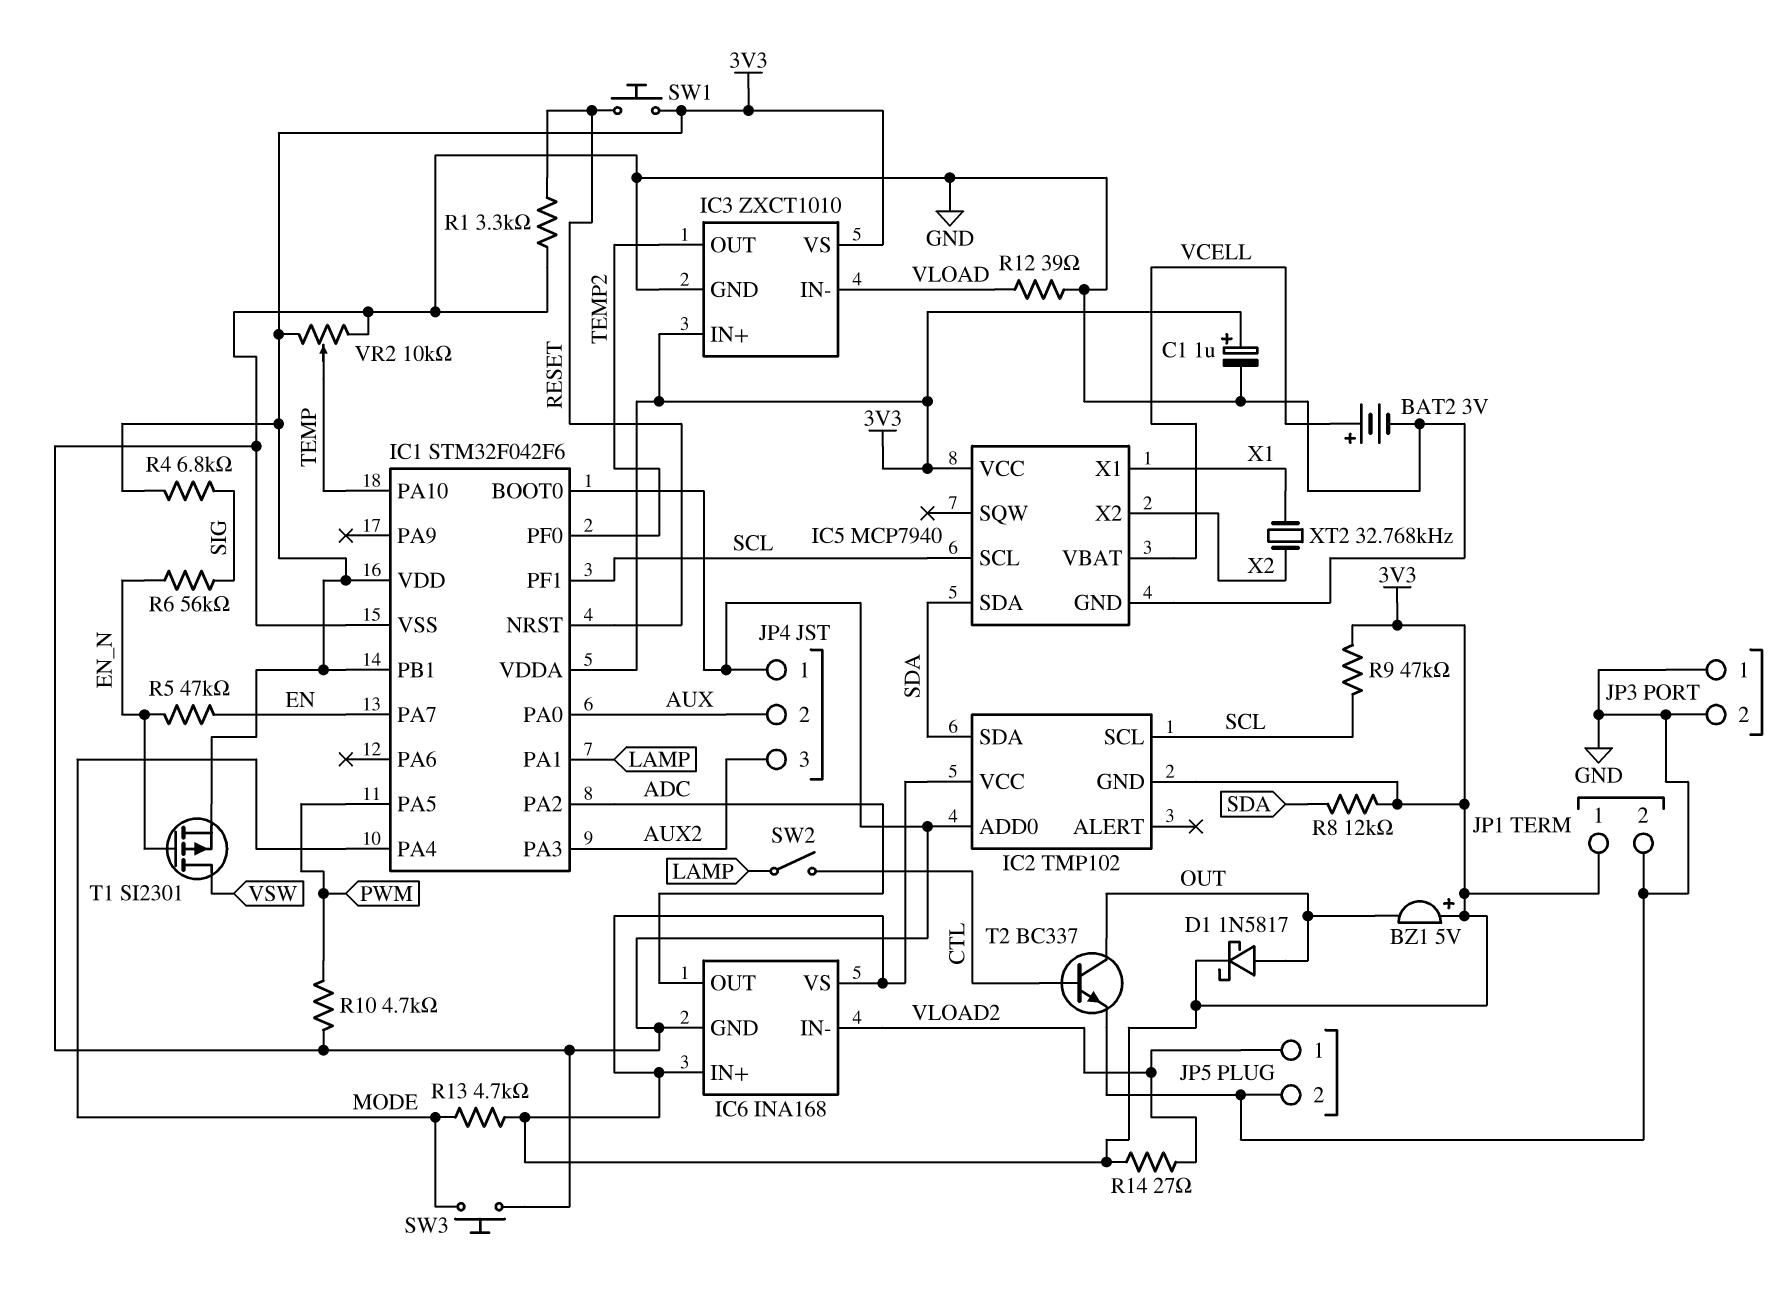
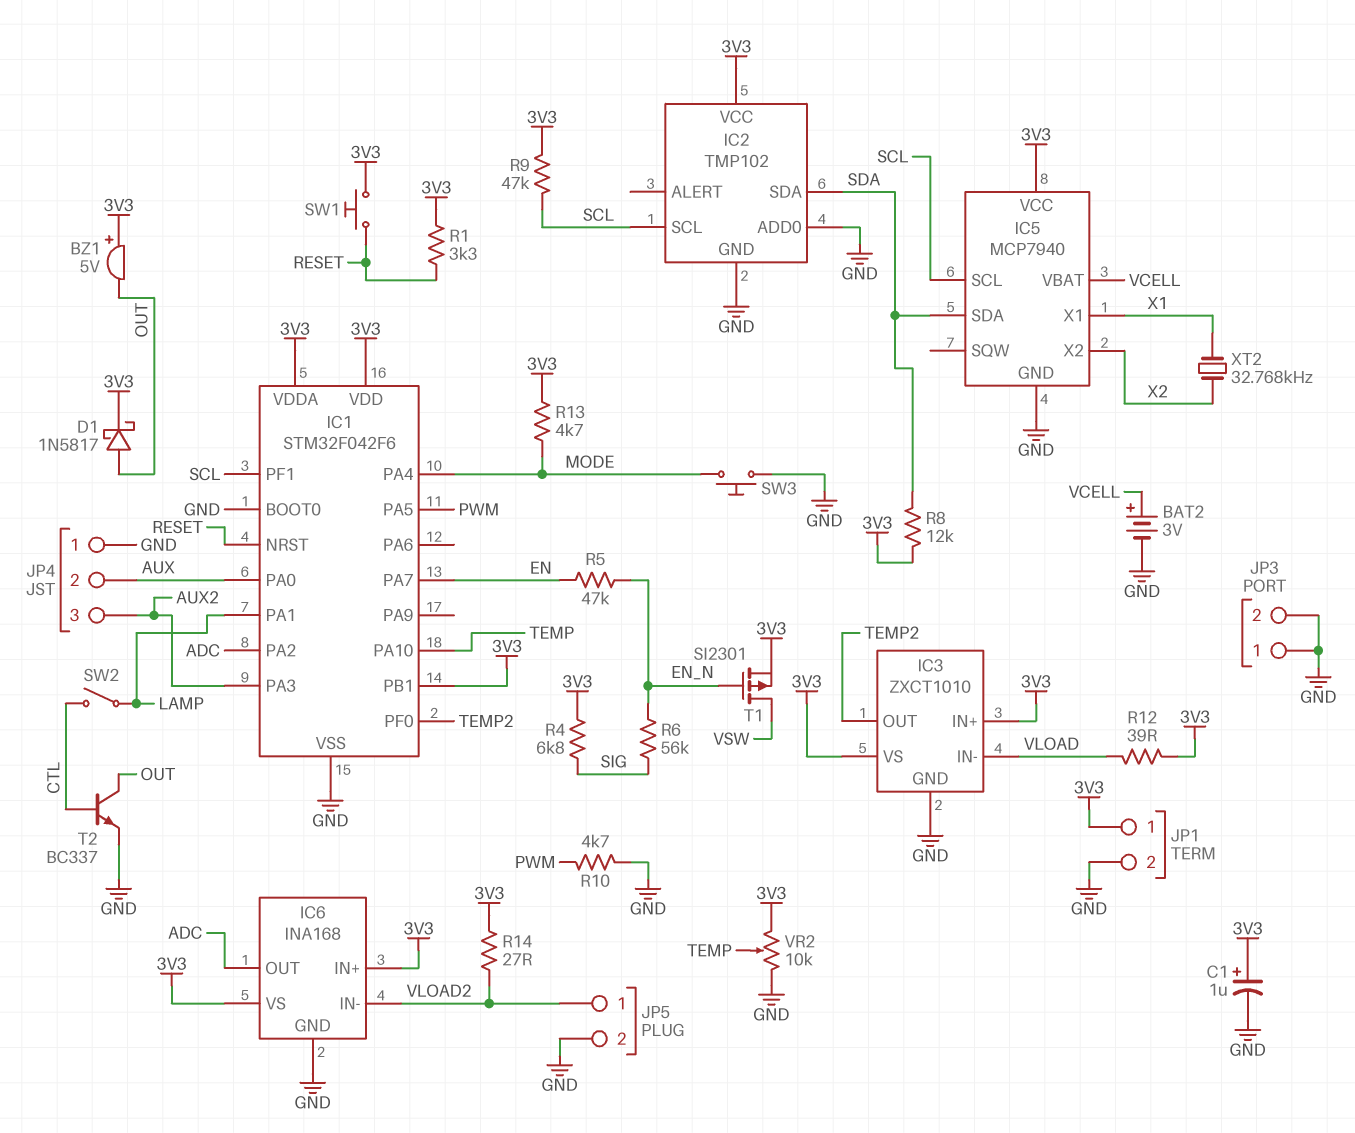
IC2 pin GND: 3V3 -> GND
R1: 3.3k (GND, RESET) -> 3.3k (3V3, RESET)
R12: 39 (GND, VLOAD) -> 39 (3V3, VLOAD)

